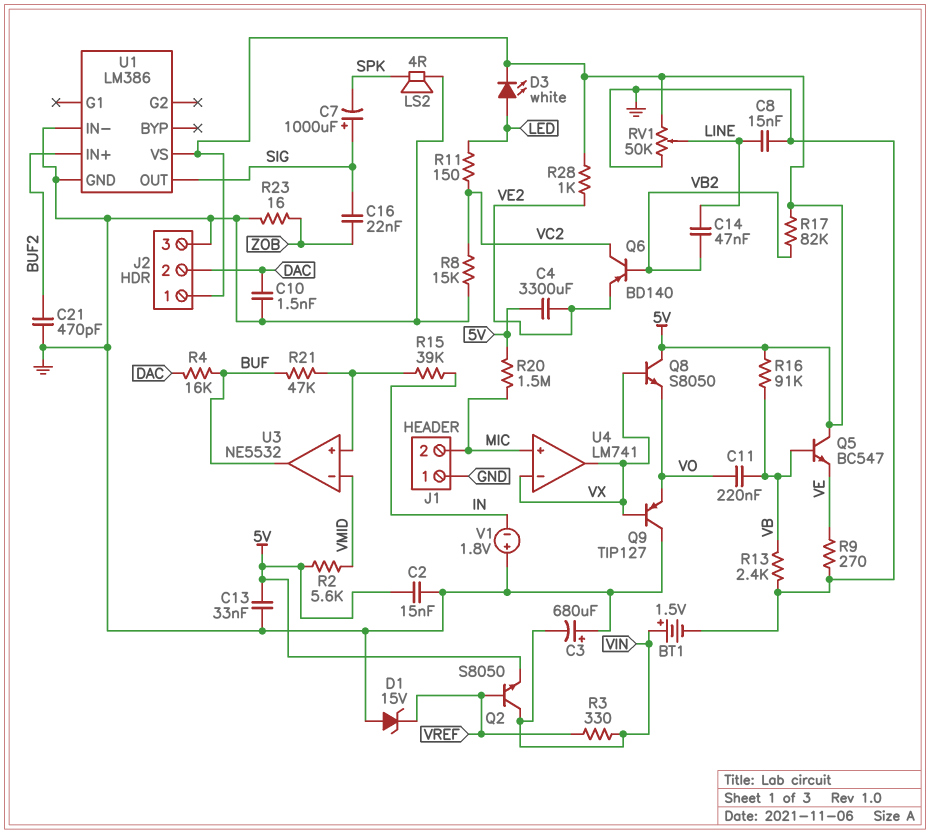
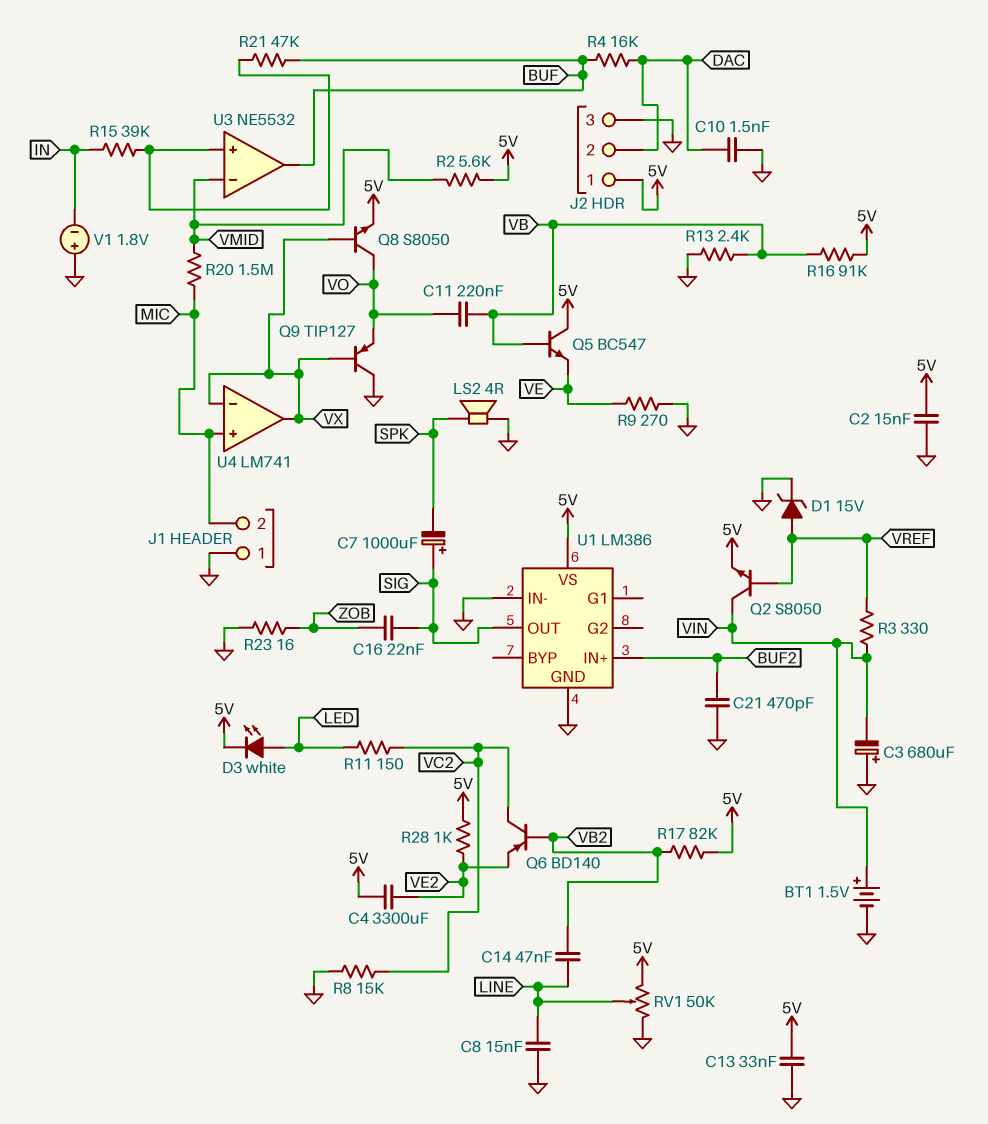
D1: zener 15V (A GND, K VREF) -> zener 15V (A VREF, K GND)
Q8: NPN S8050 (B VX, C 5V, E VO) -> NPN S8050 (B VX, C VO, E 5V)
R20: 1.5M (5V, MIC) -> 1.5M (MIC, VMID)

